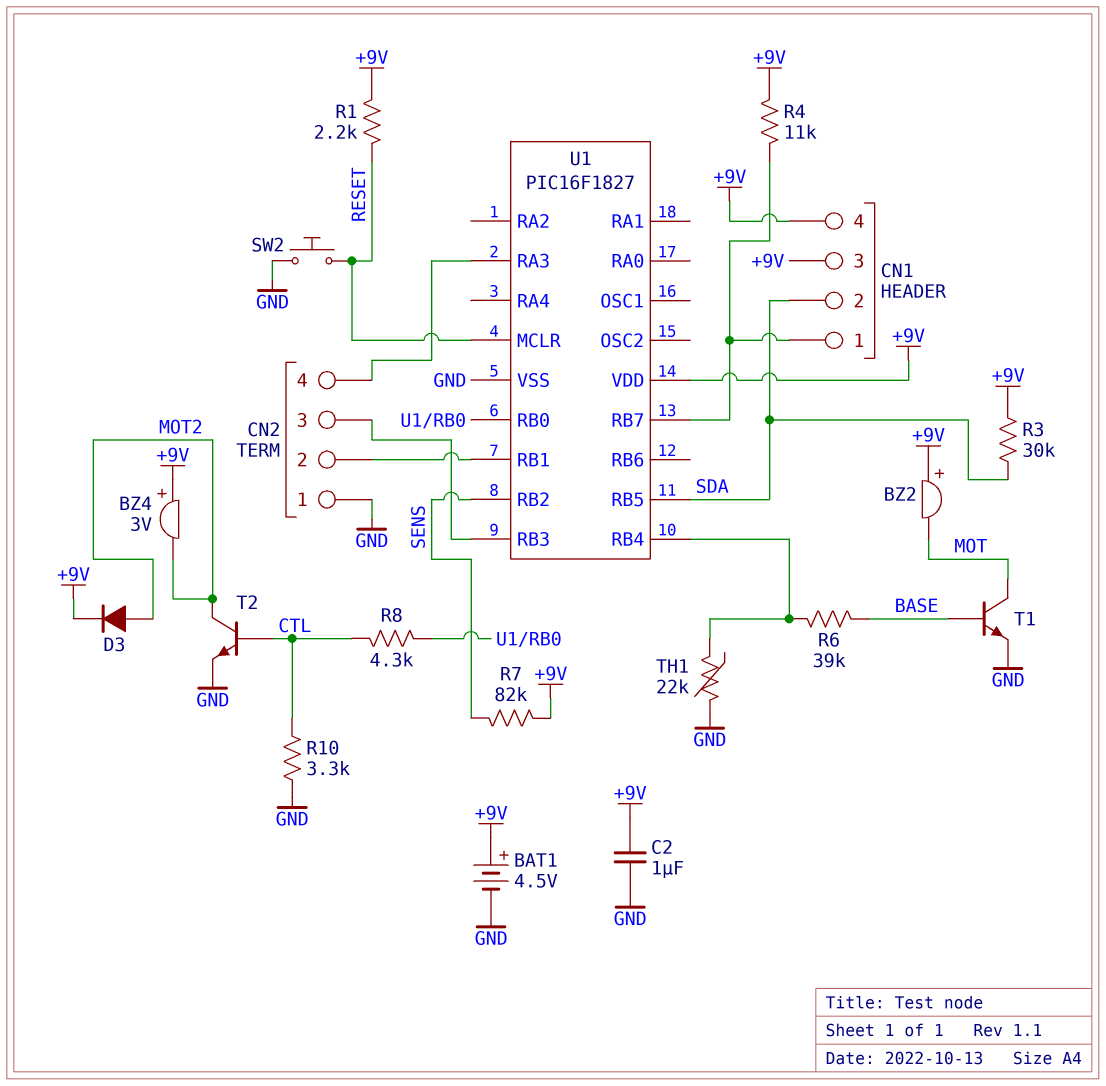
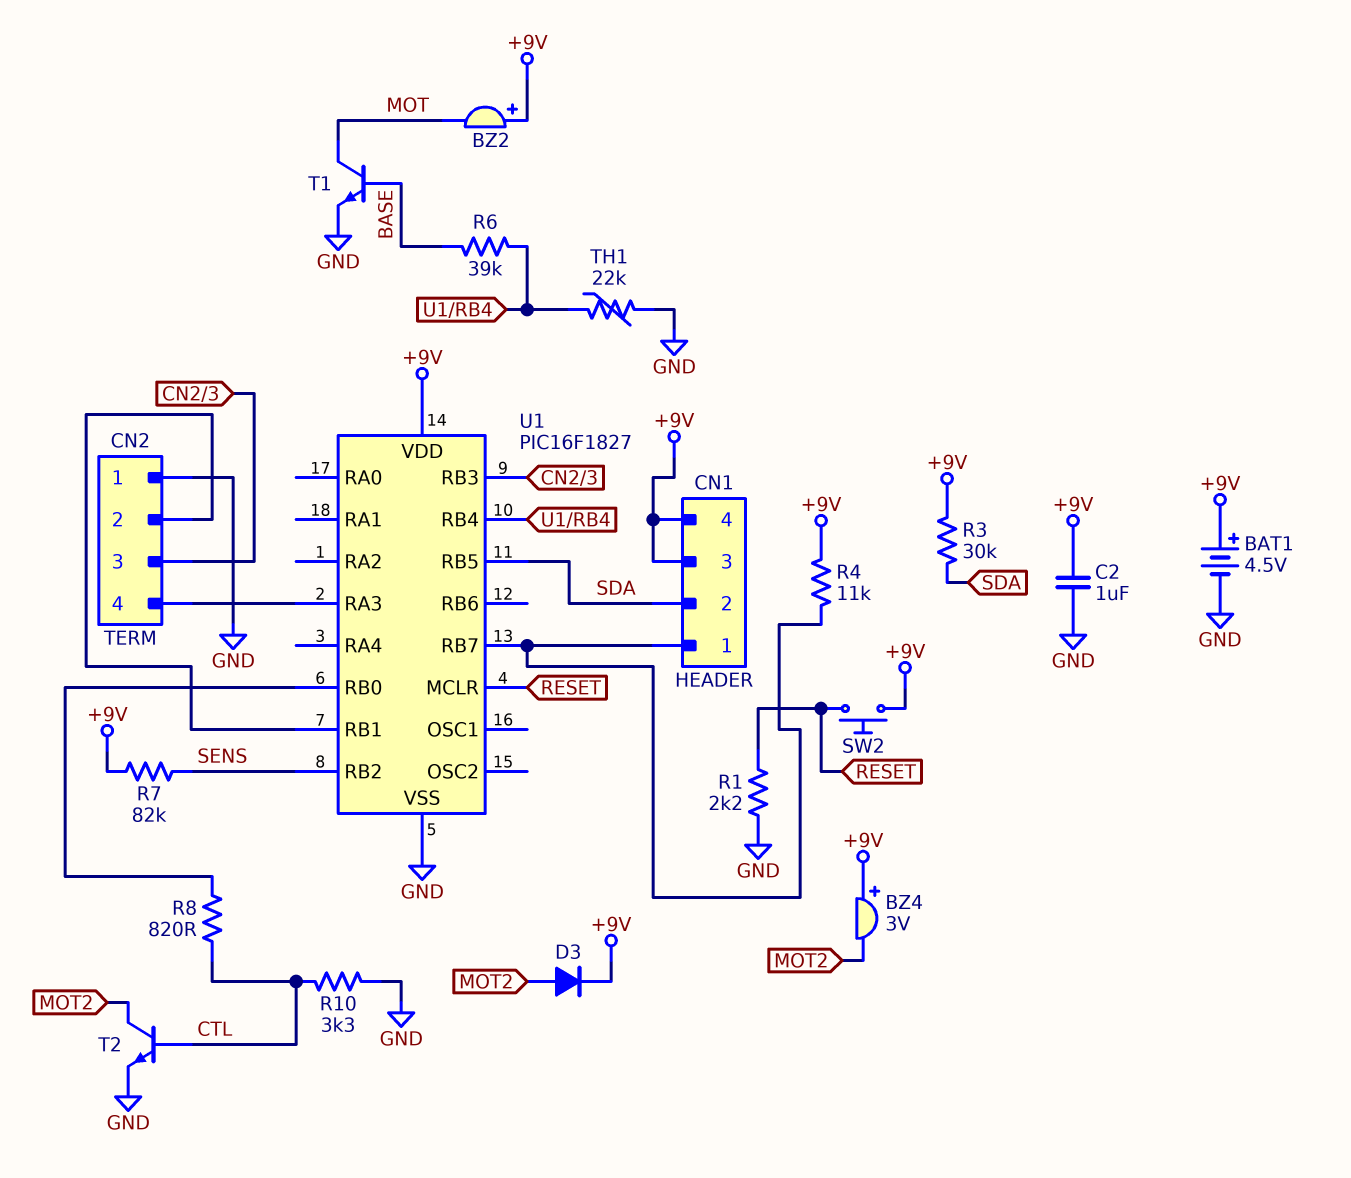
R1: 2.2k (+9V, RESET) -> 2.2k (GND, RESET)
R8: 4.3k (CTL, U1/RB0) -> 820 (CTL, U1/RB0)
SW2: button (GND, RESET) -> button (+9V, RESET)

